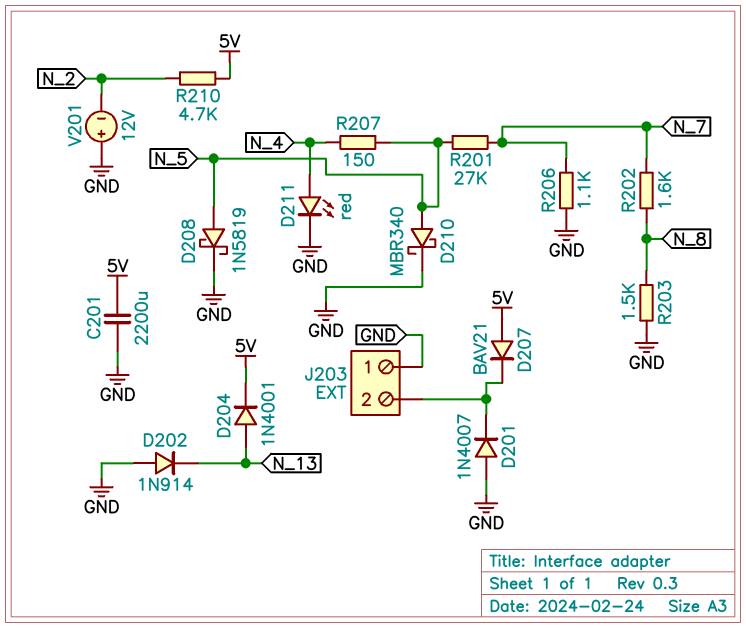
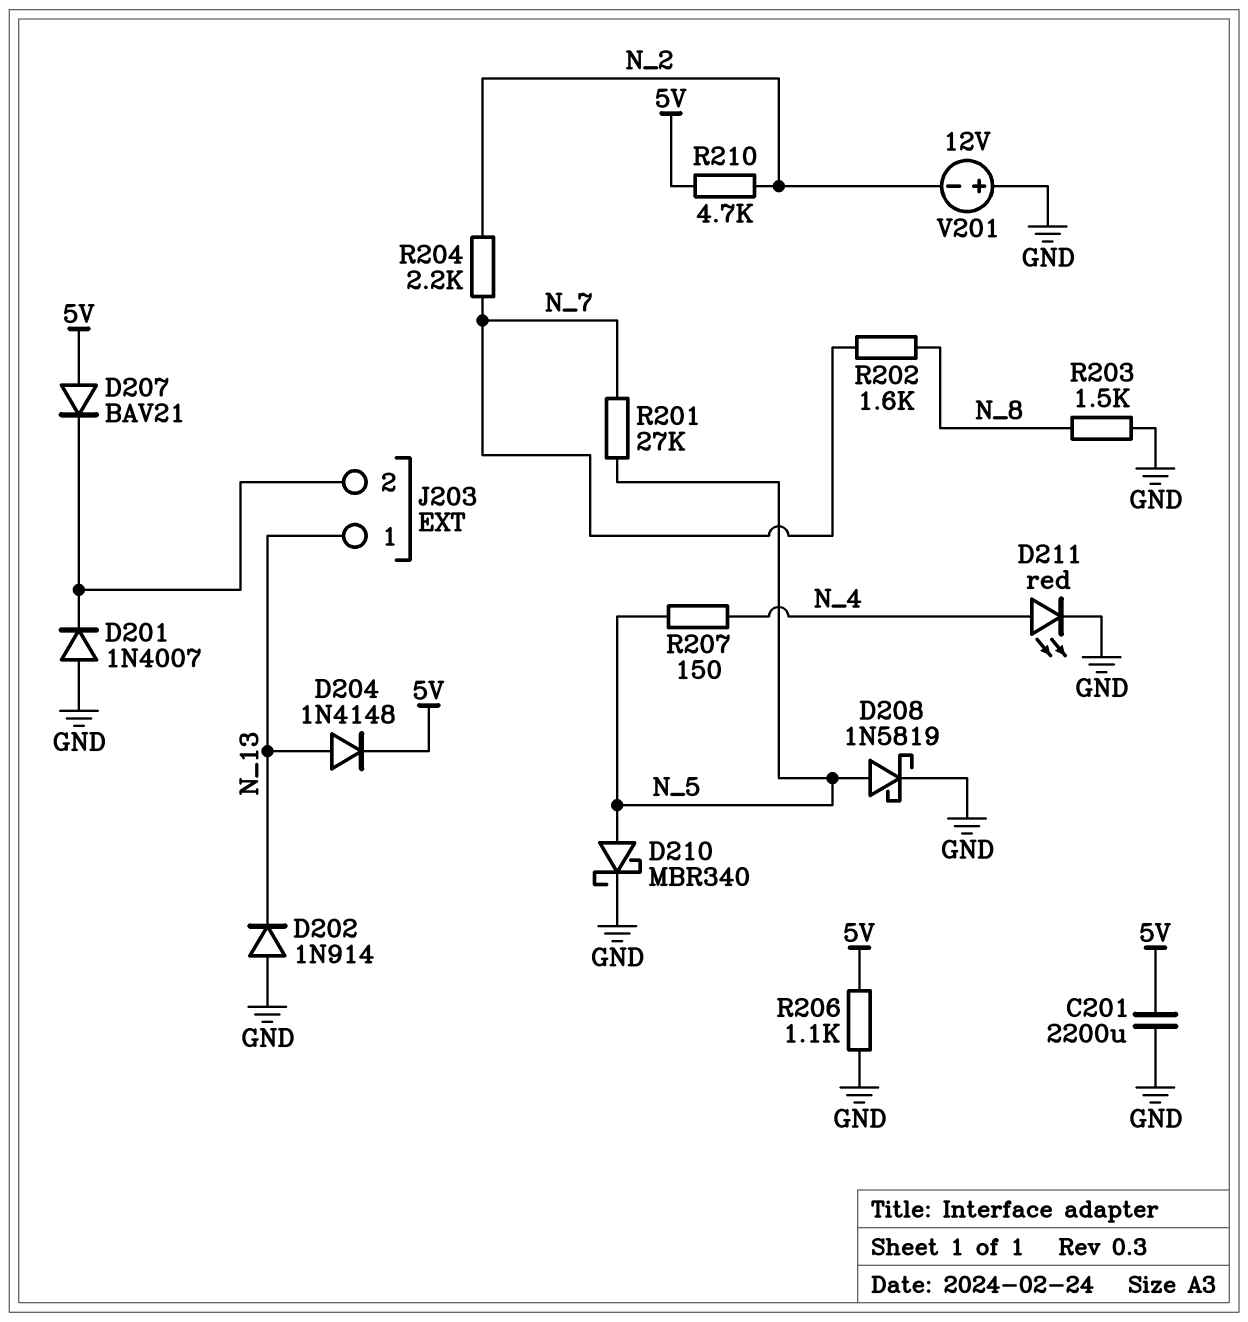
D204: diode 1N4001 (A N_13, K 5V) -> diode 1N4148 (A N_13, K 5V)
J203 pin 1: GND -> N_13
R204: none -> 2.2k (N_2, N_7)
R206: 1.1k (GND, N_7) -> 1.1k (5V, GND)

